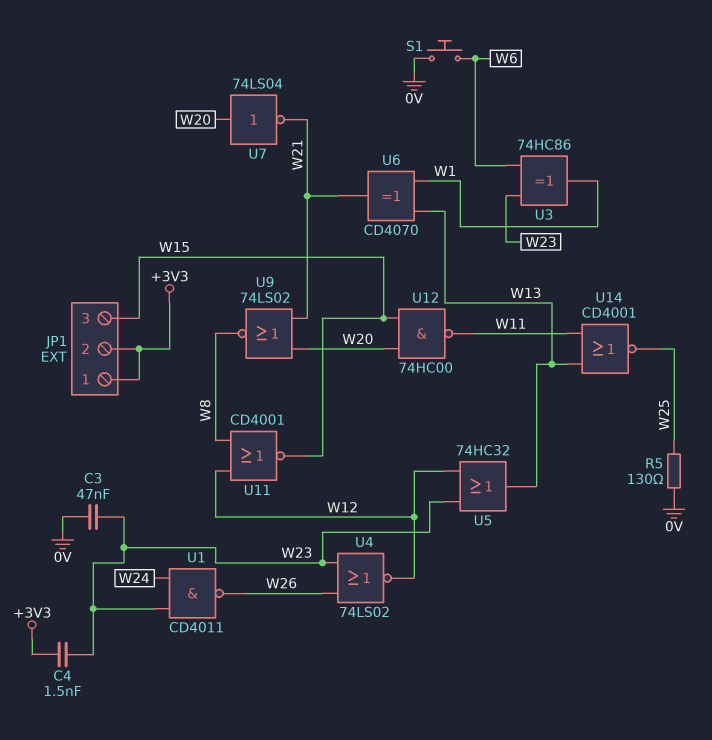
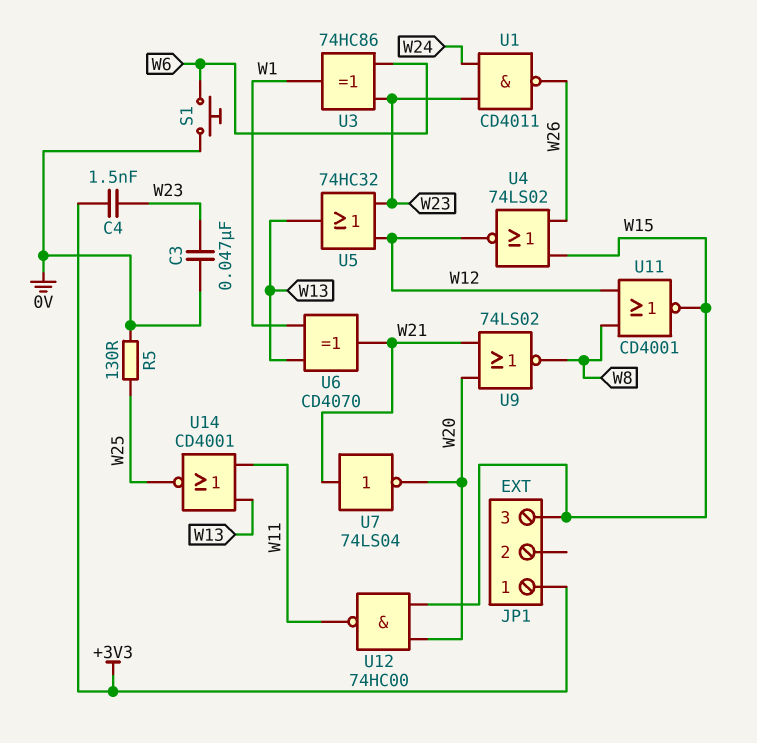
JP1 pin 2: +3V3 -> none
U4: NOR 74LS02 (in W23, in W26, out W12) -> NOR 74LS02 (in W15, in W26, out W12)
U7: NOT 74LS04 (in W20, out W21) -> NOT 74LS04 (in W21, out W20)

